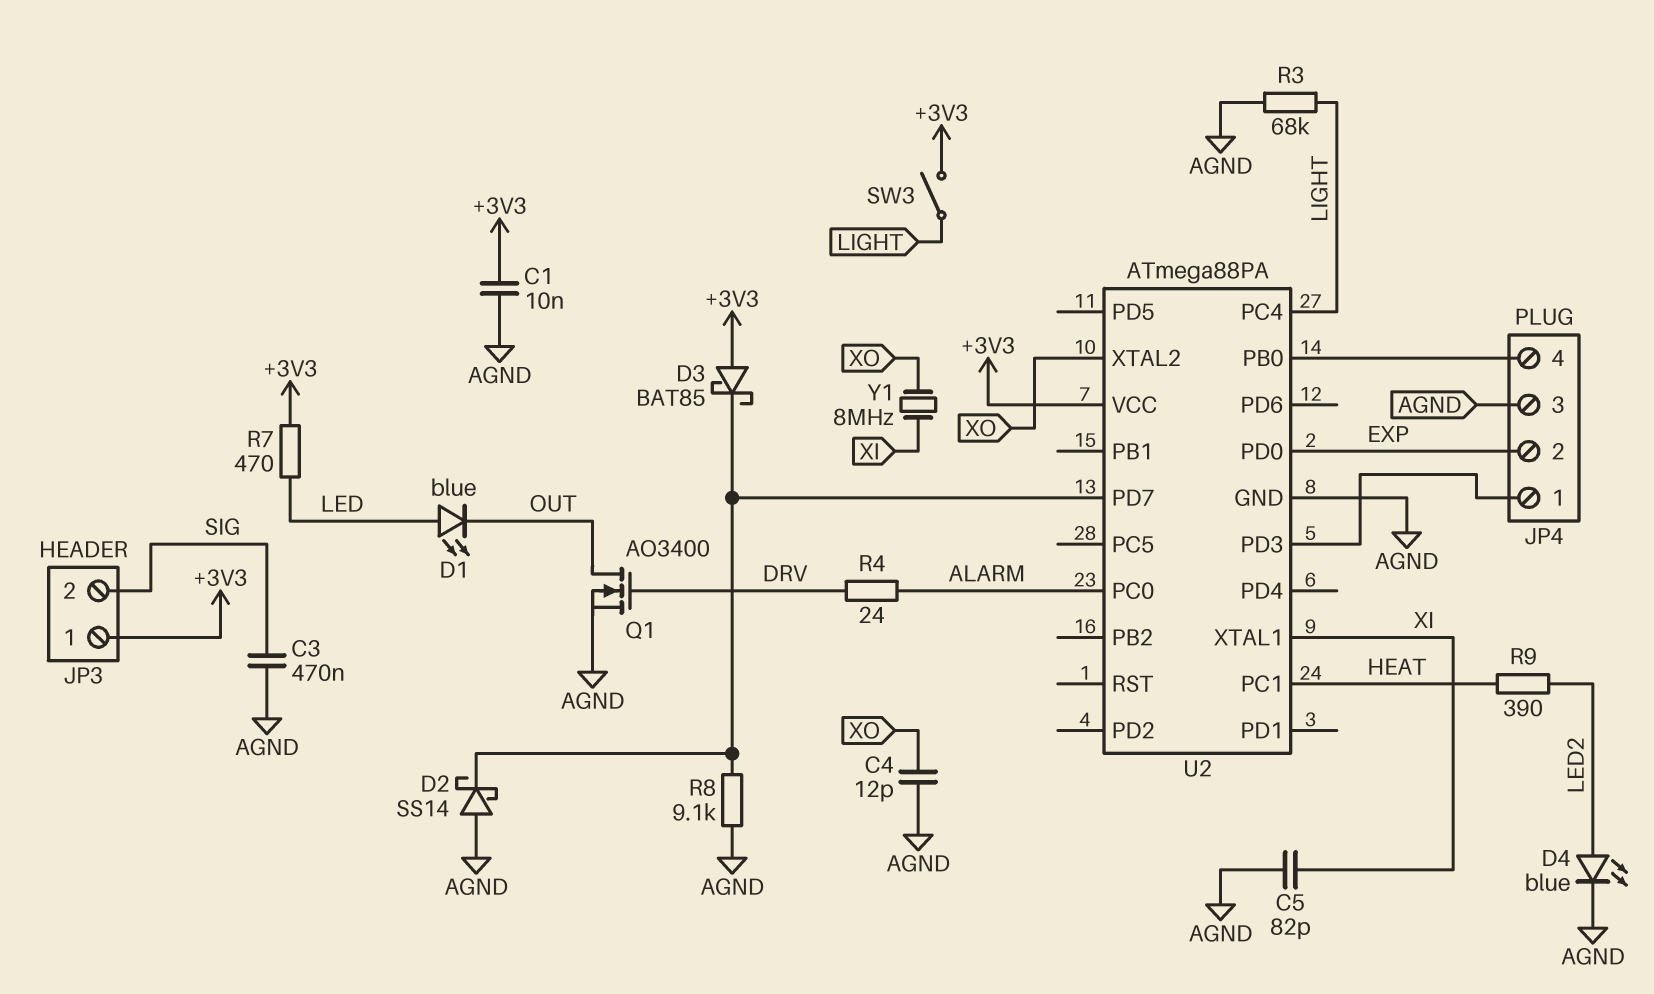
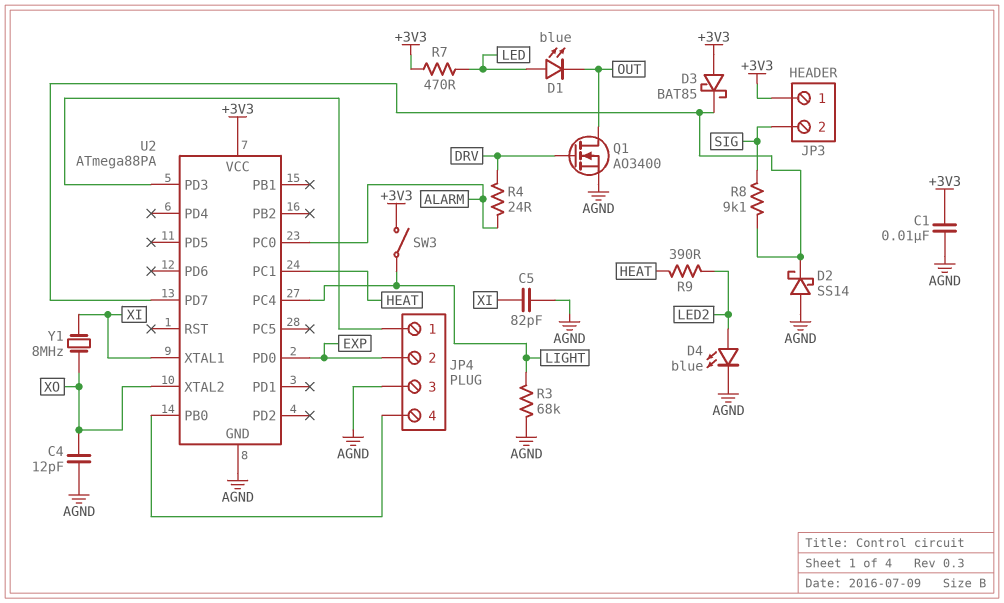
C3: 470nF (AGND, SIG) -> none
R8: 9.1k (AGND, U2/PD7) -> 9.1k (SIG, U2/PD7)

